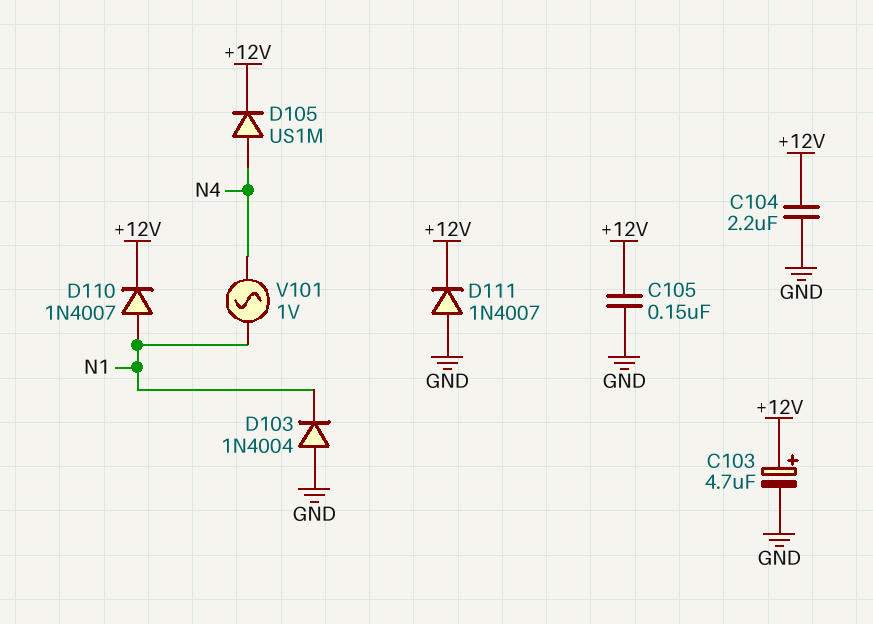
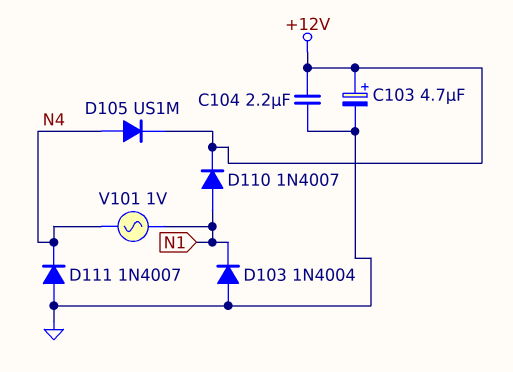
C105: 150nF (+12V, GND) -> none
D111: diode 1N4007 (A GND, K +12V) -> diode 1N4007 (A GND, K N4)

